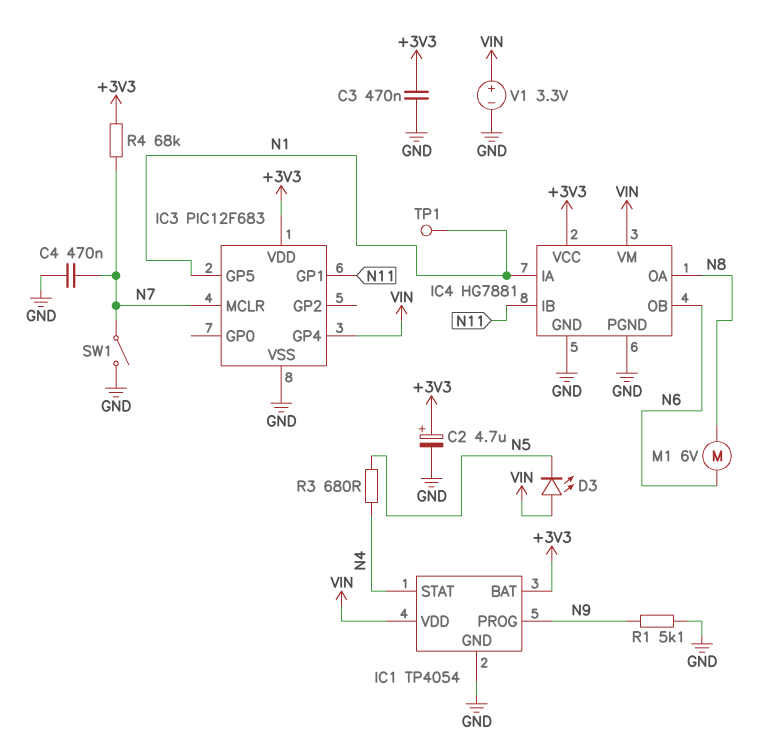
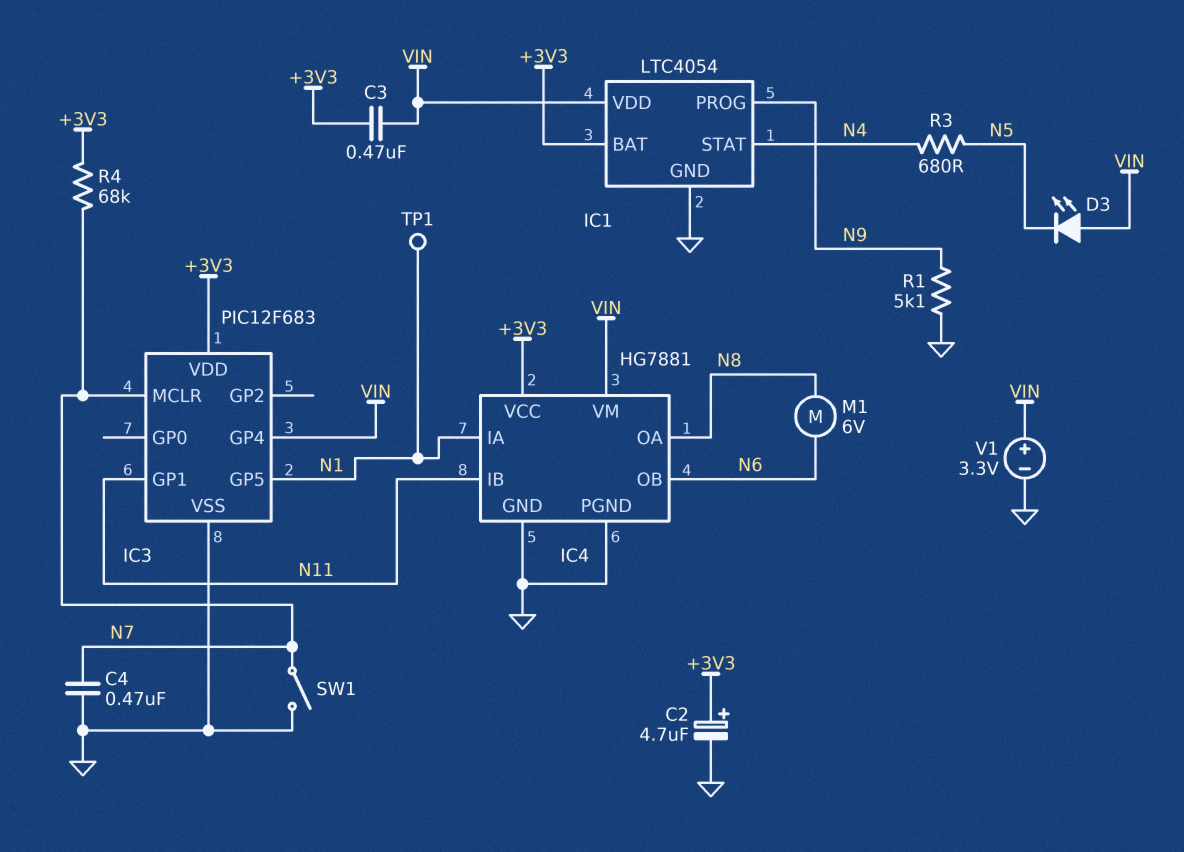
C3: 470nF (+3V3, GND) -> 470nF (+3V3, VIN)
IC1: TP4054 -> LTC4054

